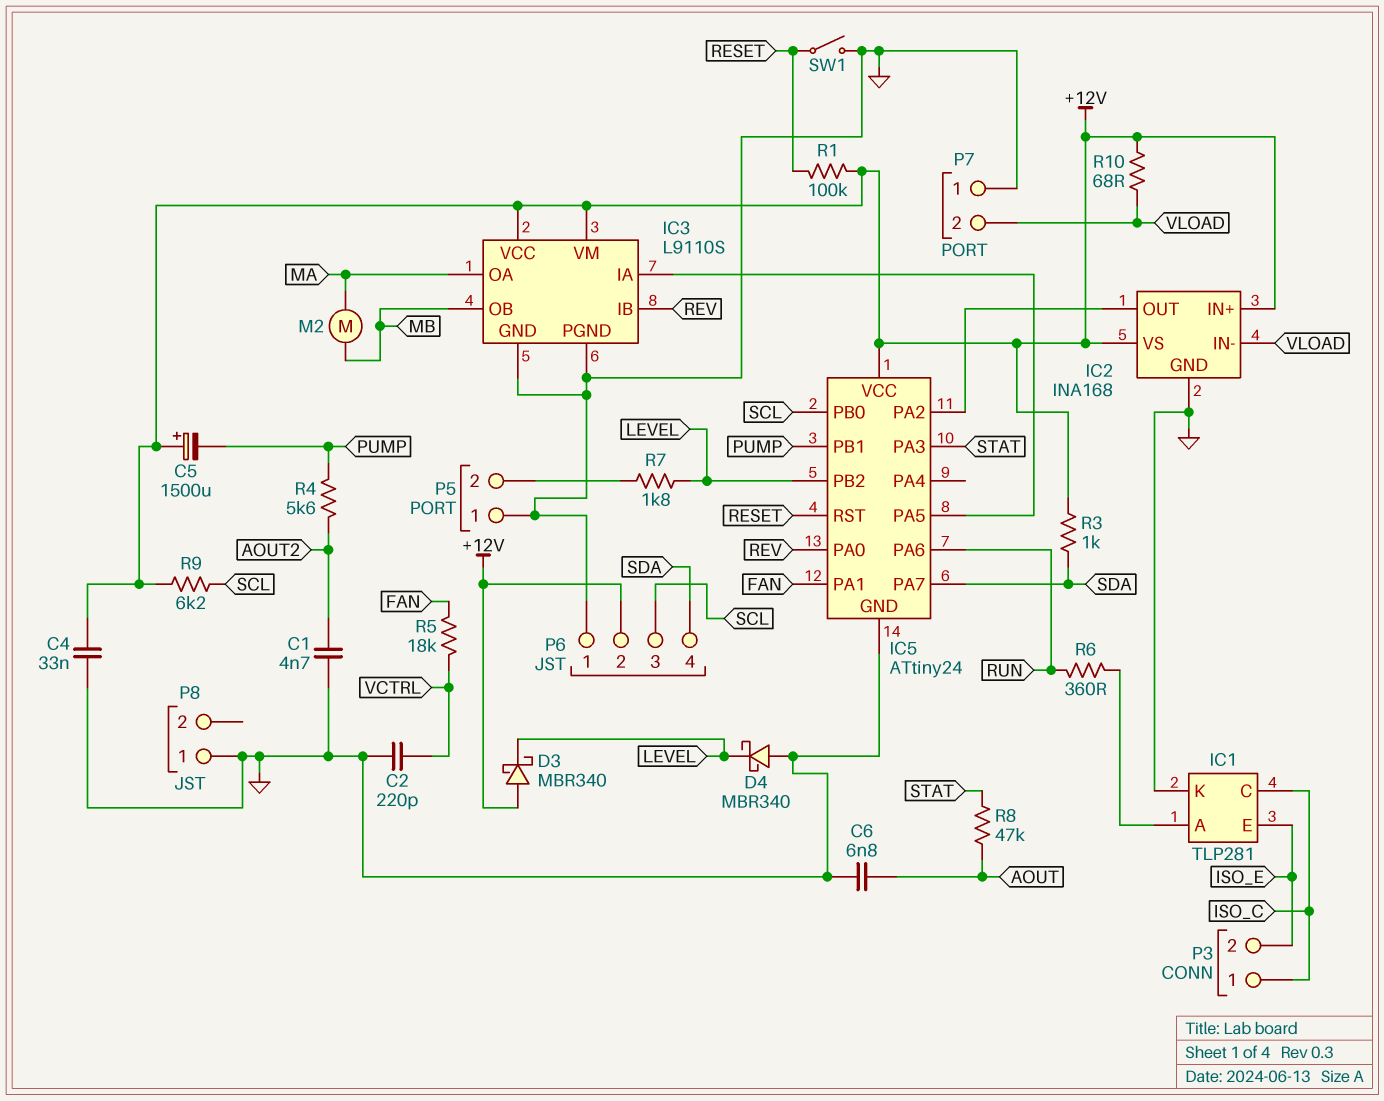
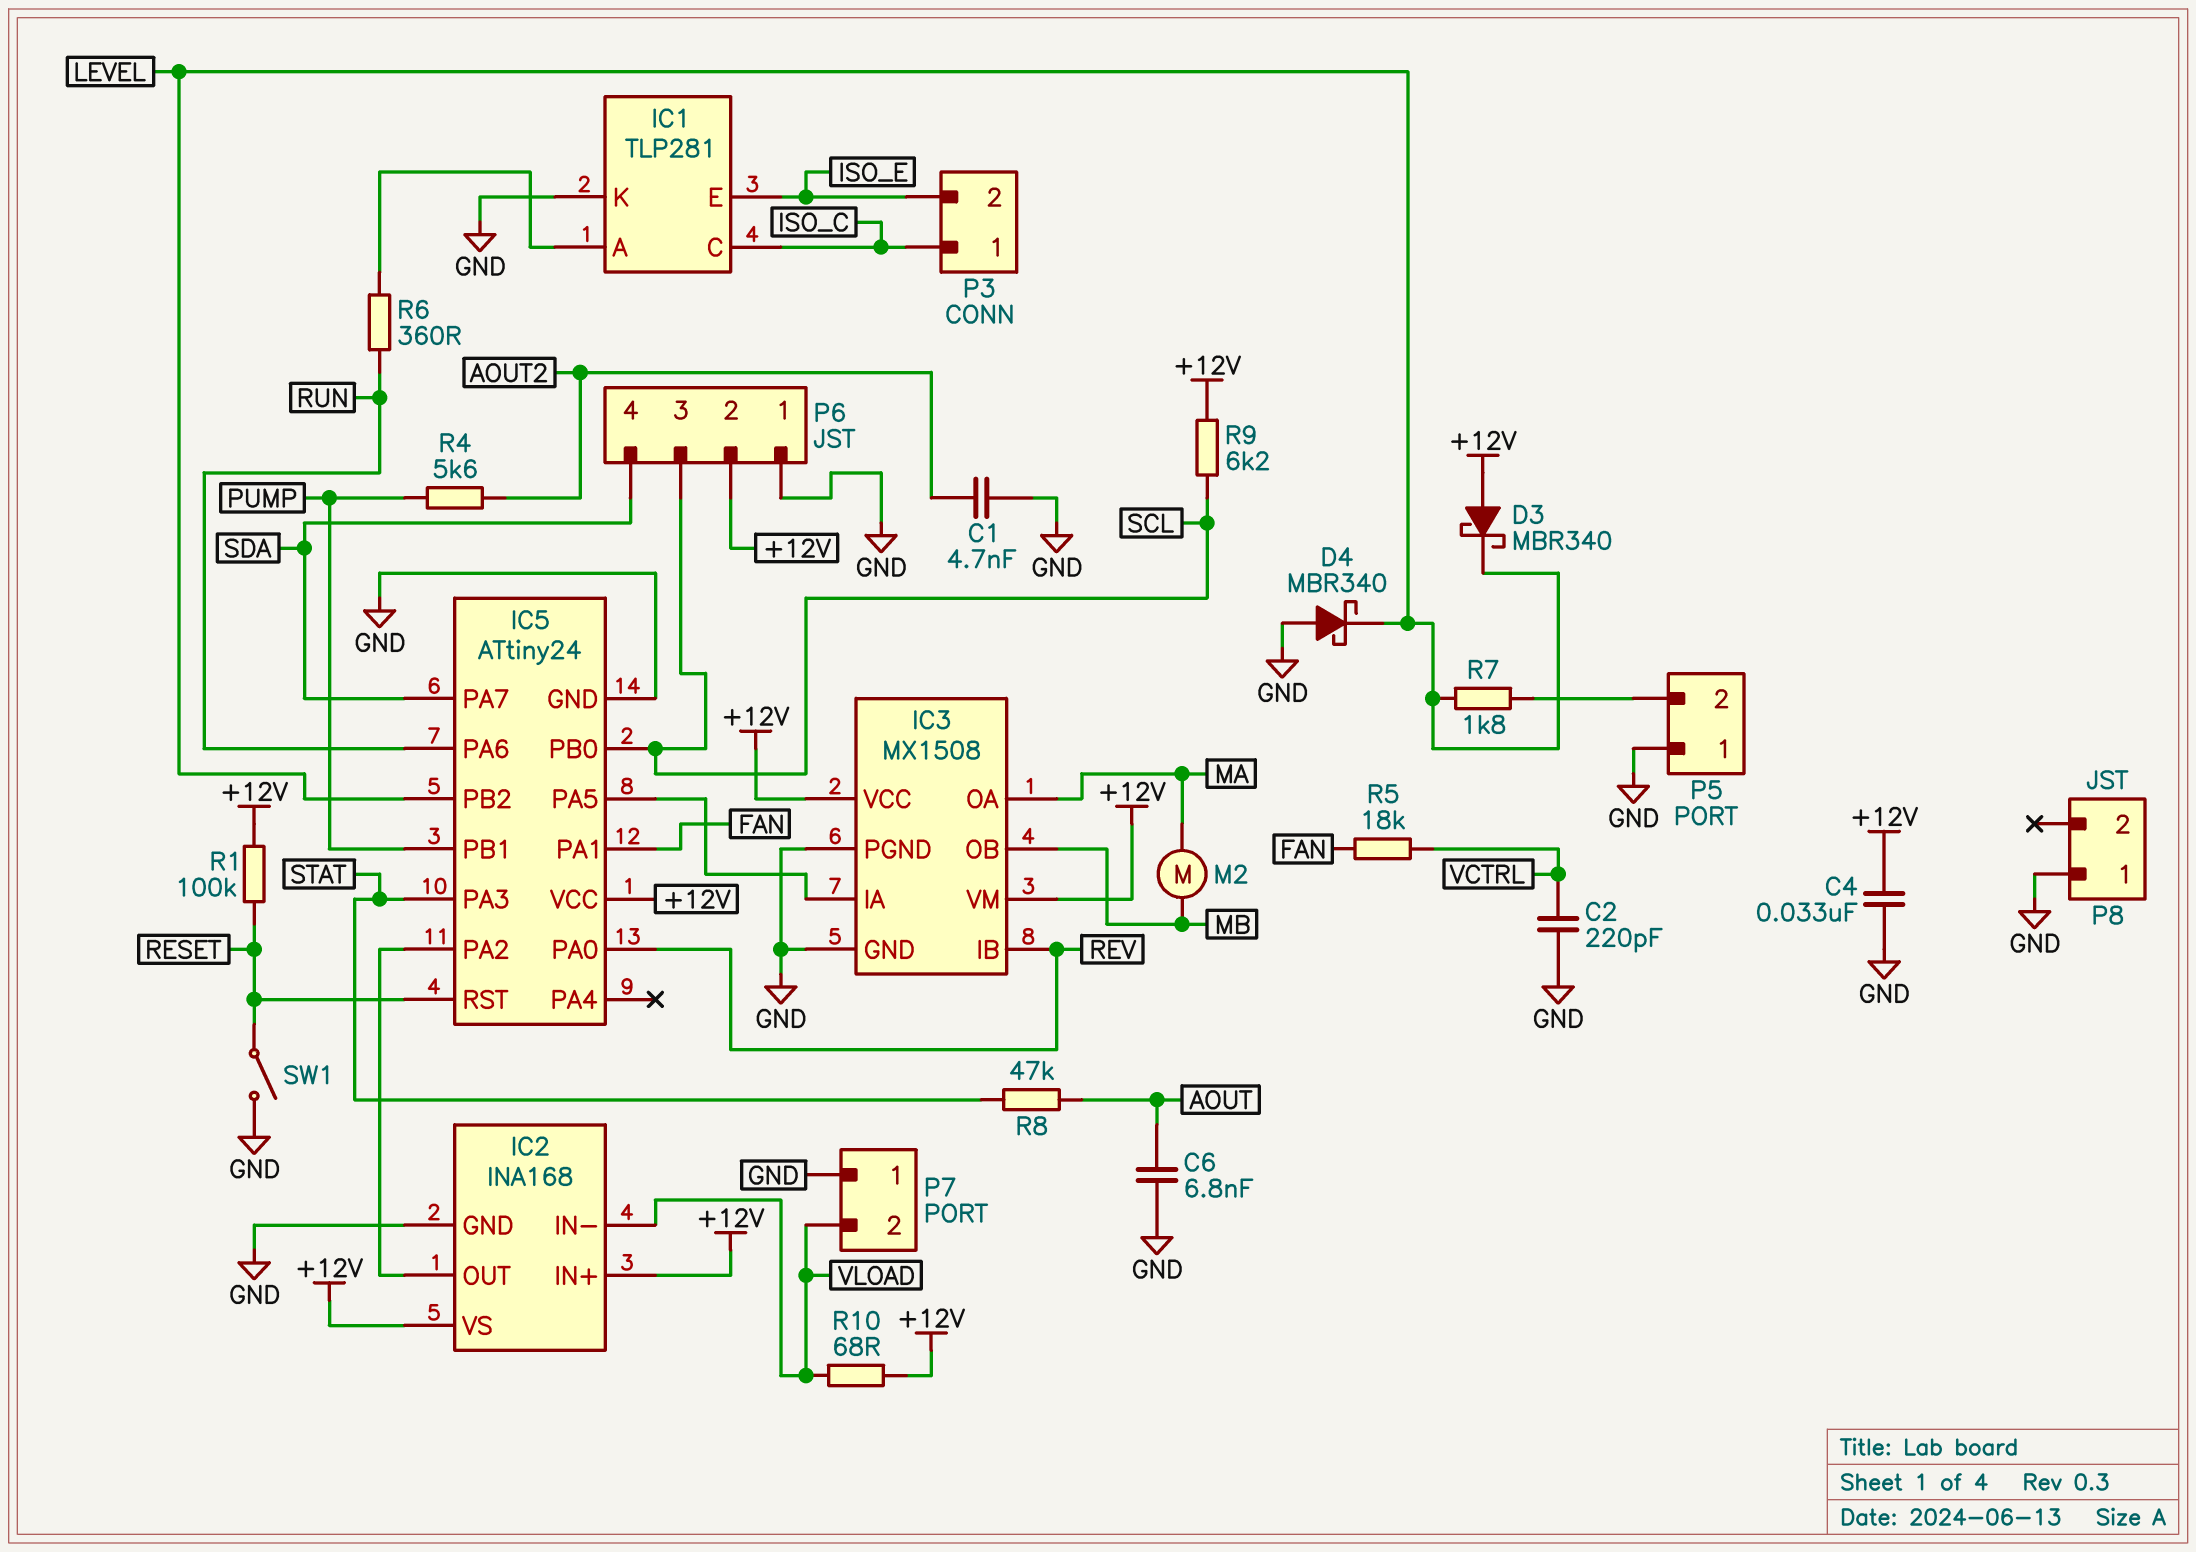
C5: 1500uF (plus +12V, minus PUMP) -> none
IC3: L9110S -> MX1508
R3: 1k (+12V, SDA) -> none

